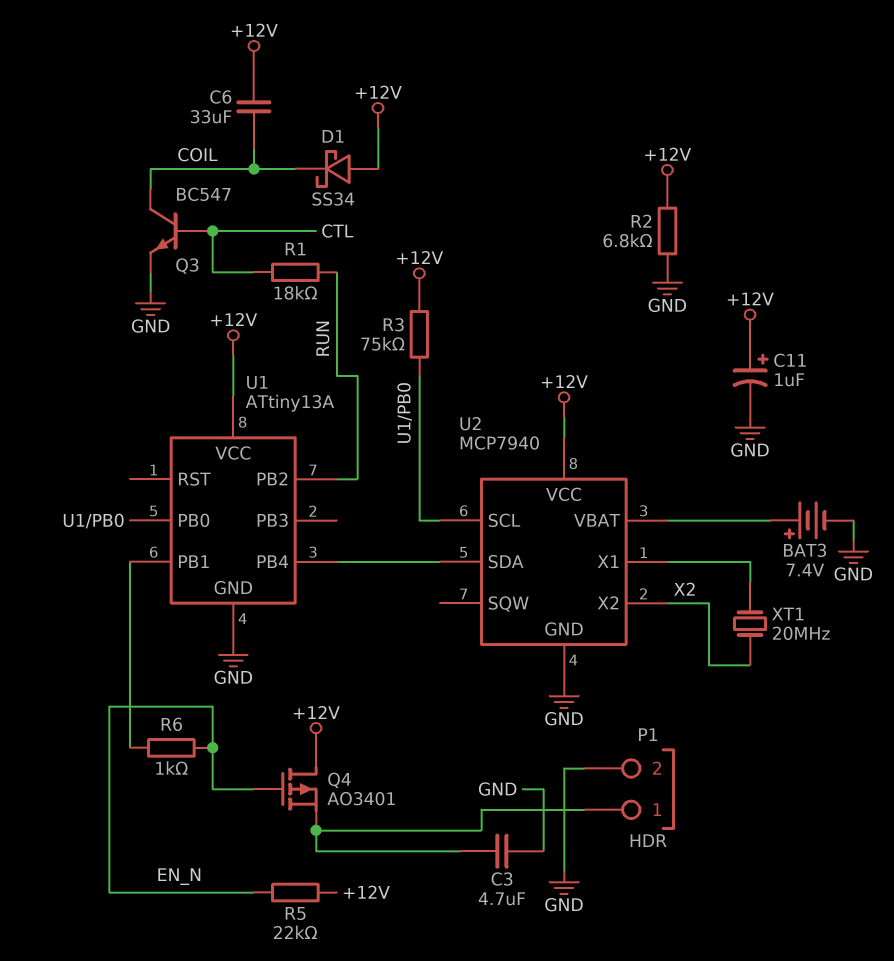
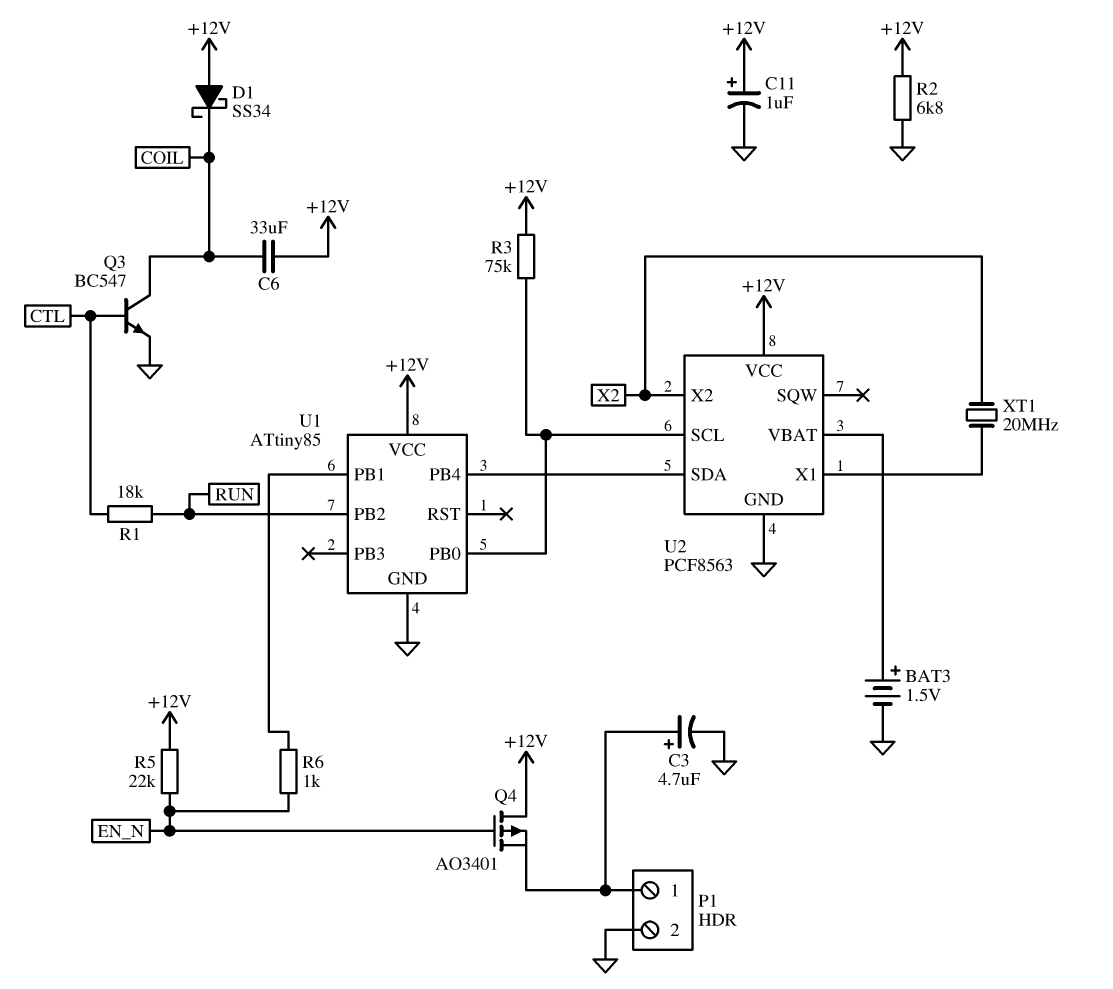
BAT3: 7.4V (plus U2/VBAT, minus GND) -> 1.5V (plus U2/VBAT, minus GND)
C3: 4.7uF (GND, P1/1) -> 4.7uF (plus P1/1, minus GND)
U1: ATtiny13A -> ATtiny85
U2: MCP7940 -> PCF8563

